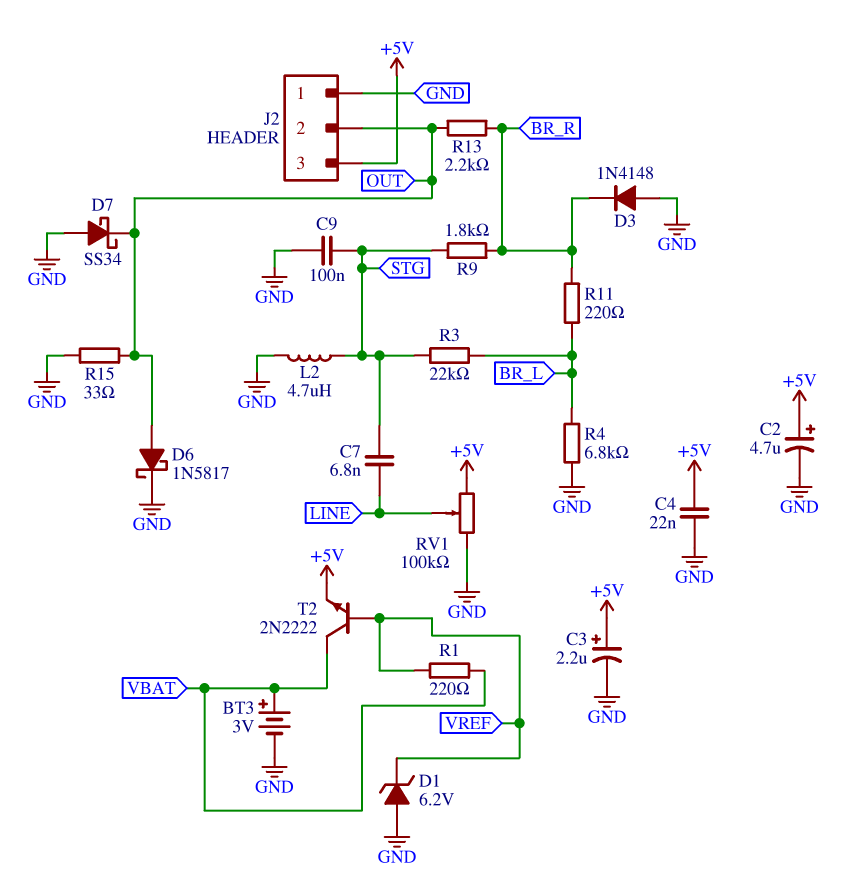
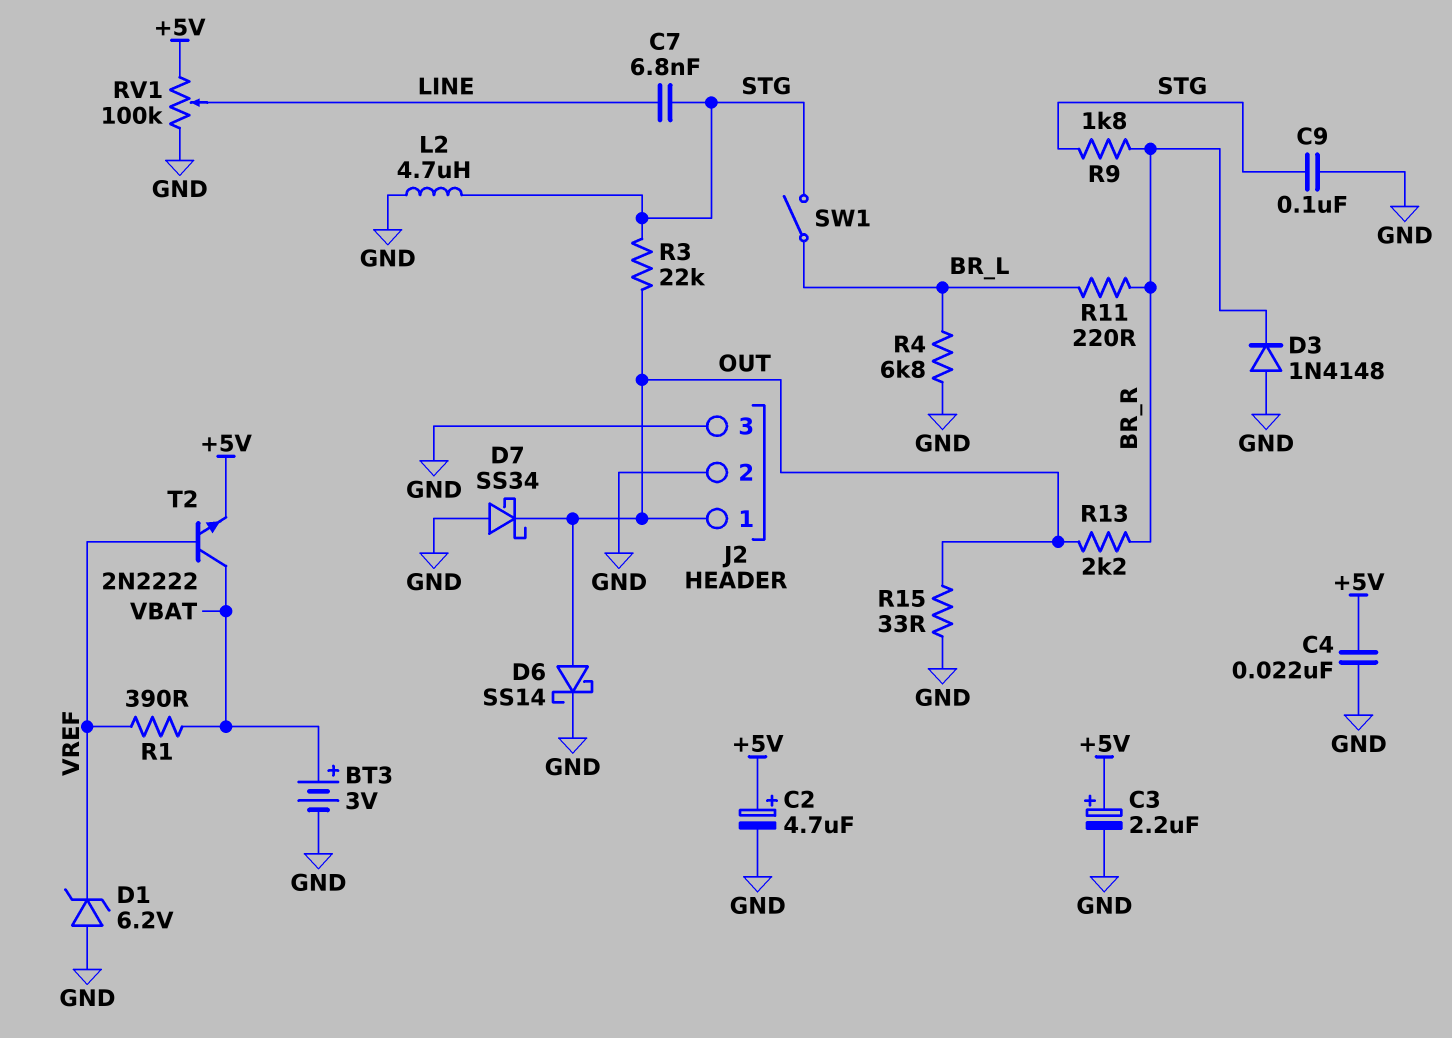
D6: schottky 1N5817 (A OUT, K GND) -> schottky SS14 (A OUT, K GND)
J2 pin 1: GND -> OUT
J2 pin 2: OUT -> GND
J2 pin 3: +5V -> GND
R1: 220 (VBAT, VREF) -> 390 (VBAT, VREF)
R3: 22k (BR_L, STG) -> 22k (OUT, STG)
SW1: none -> switch (BR_L, STG)

